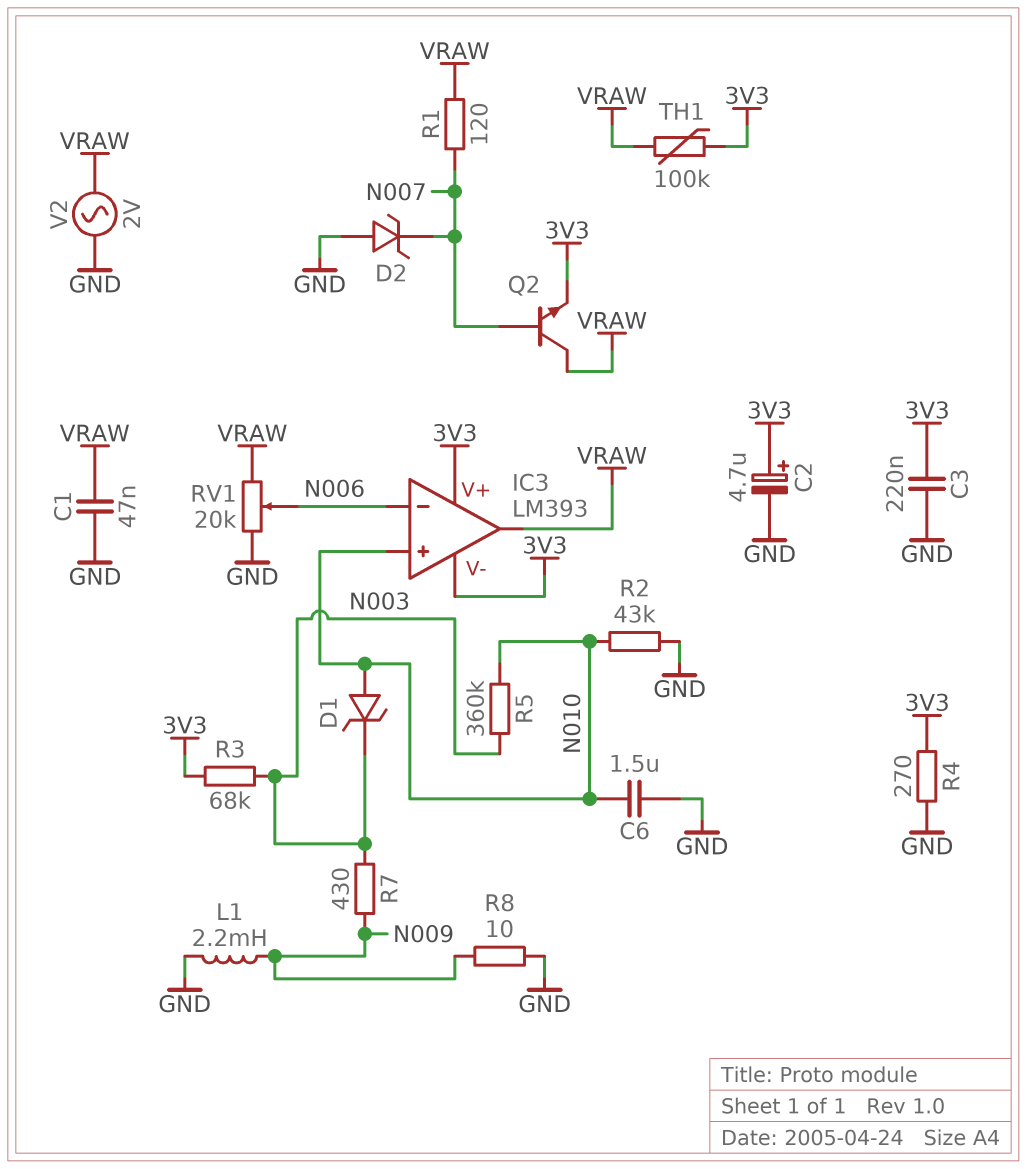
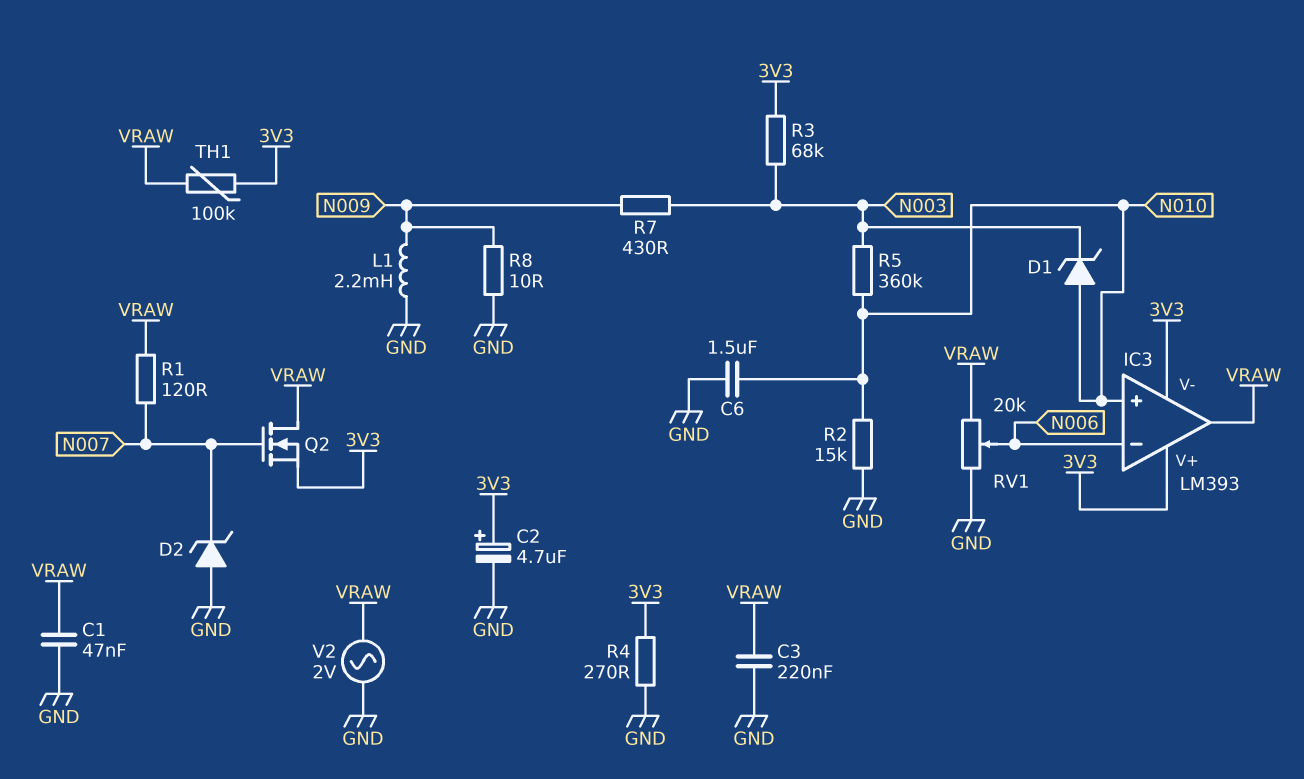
C3: 220nF (3V3, GND) -> 220nF (GND, VRAW)
Q2: NPN (B N007, C VRAW, E 3V3) -> NMOS (G N007, D VRAW, S 3V3)
R2: 43k (GND, N010) -> 15k (GND, N010)

